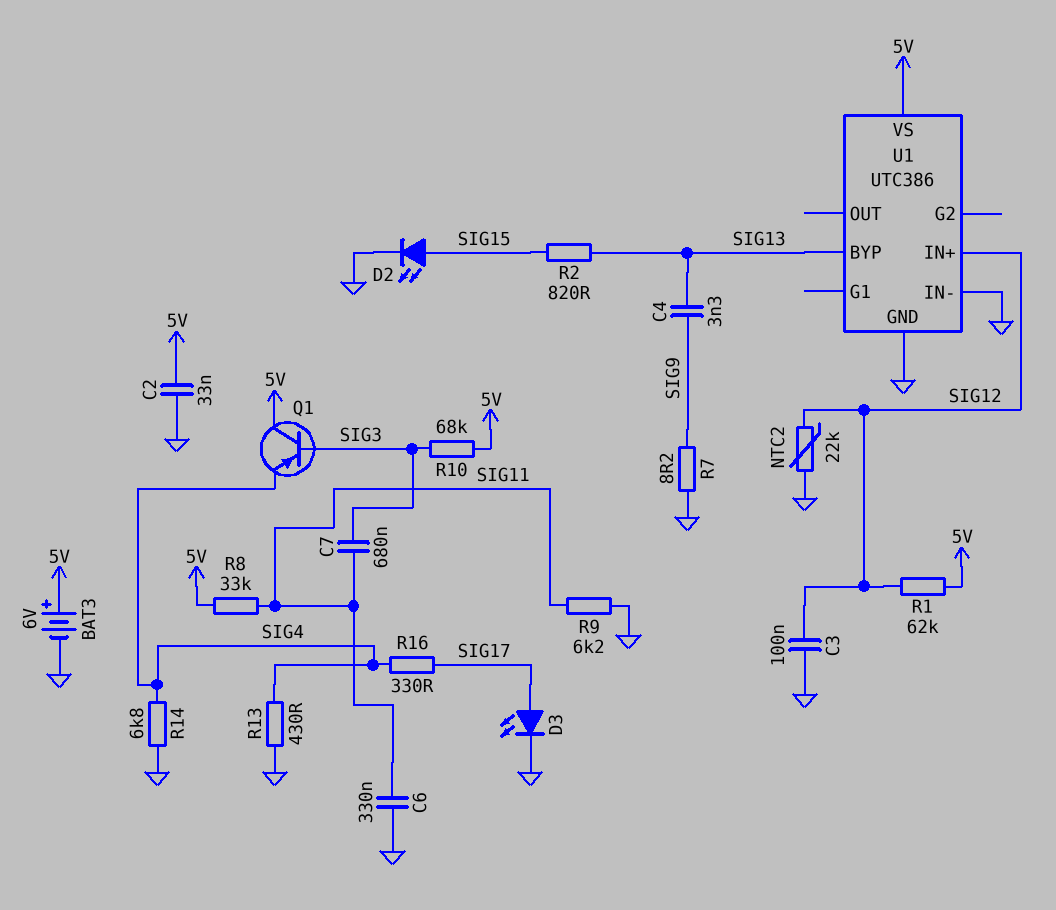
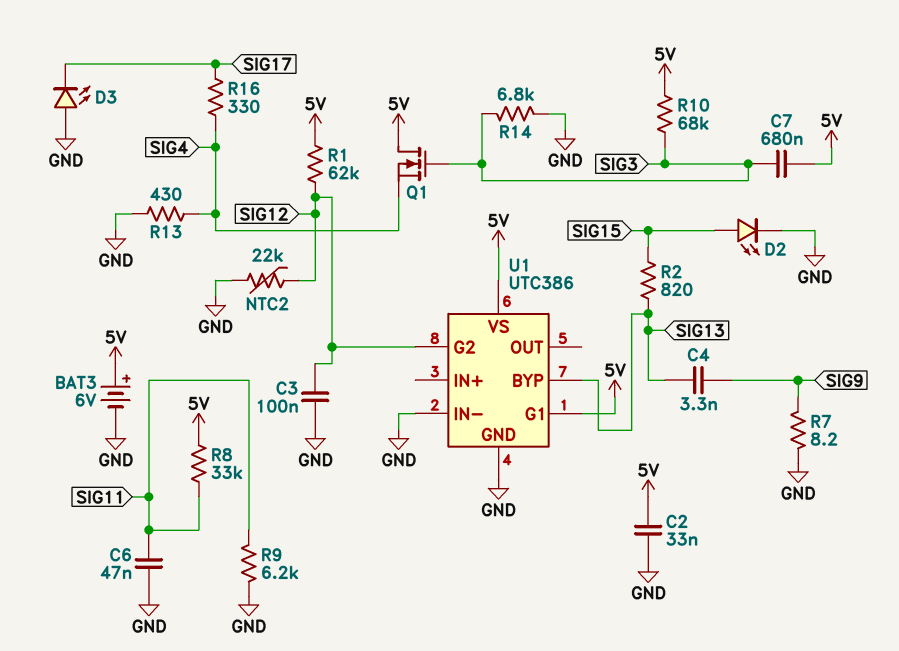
C6: 330nF (GND, SIG11) -> 47nF (GND, SIG11)
C7: 680nF (SIG3, SIG11) -> 680nF (5V, SIG3)
D3: LED (A SIG17, K GND) -> LED (A GND, K SIG17)
Q1: PNP (B SIG3, C 5V, E SIG4) -> NMOS (G SIG3, D 5V, S SIG4)
R14: 6.8k (GND, SIG4) -> 6.8k (GND, SIG3)
U1 pin G1: none -> 5V
U1 pin G2: none -> SIG12
U1 pin IN+: SIG12 -> none

